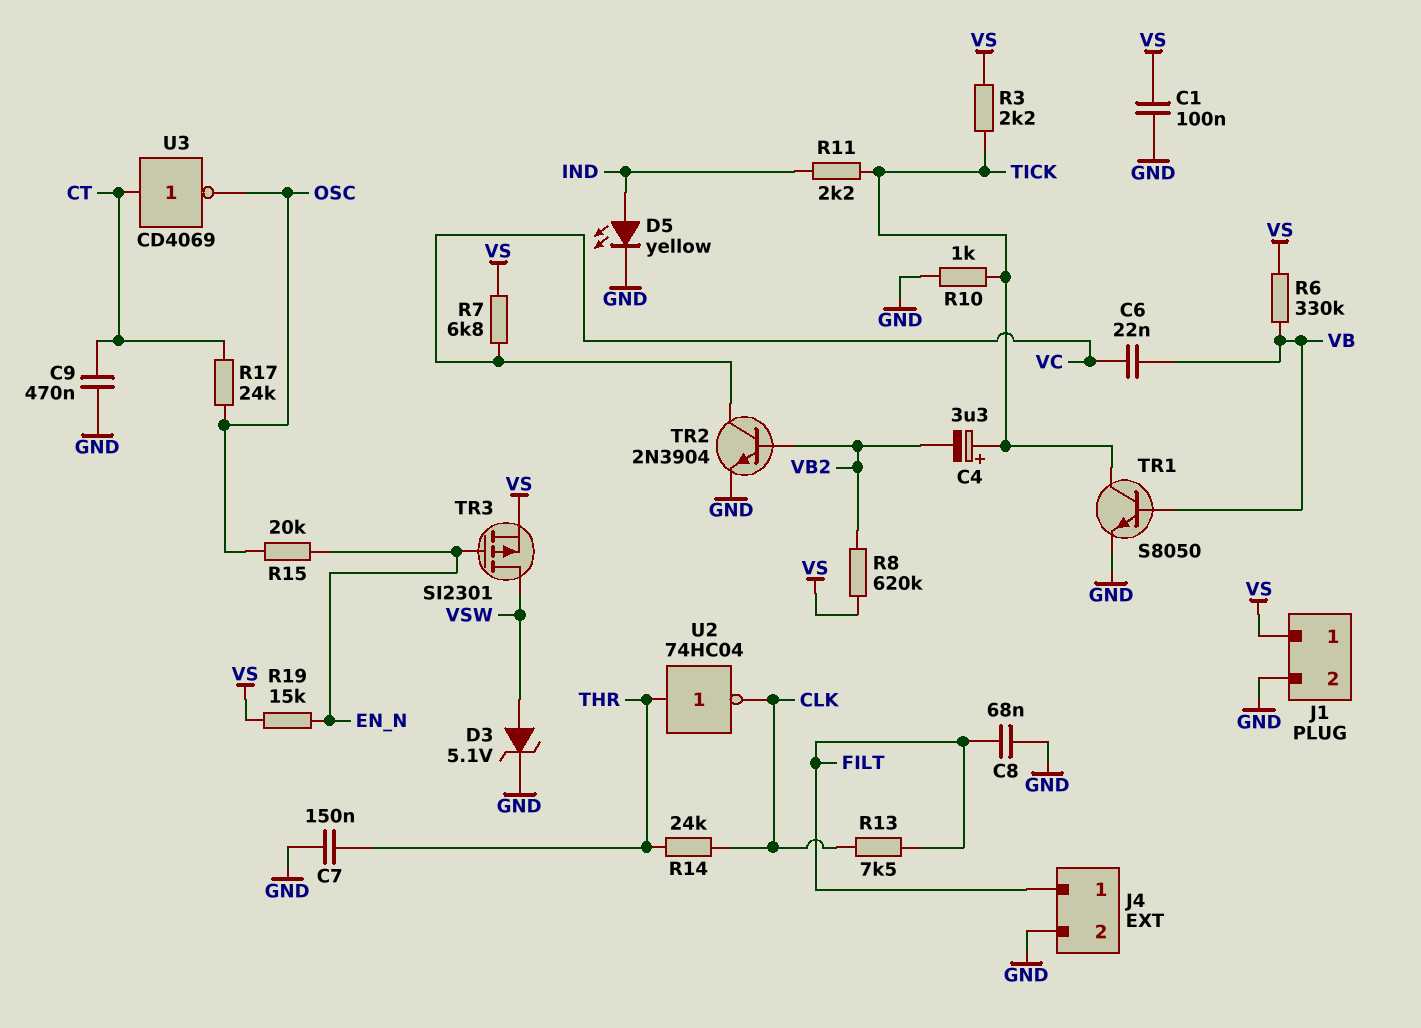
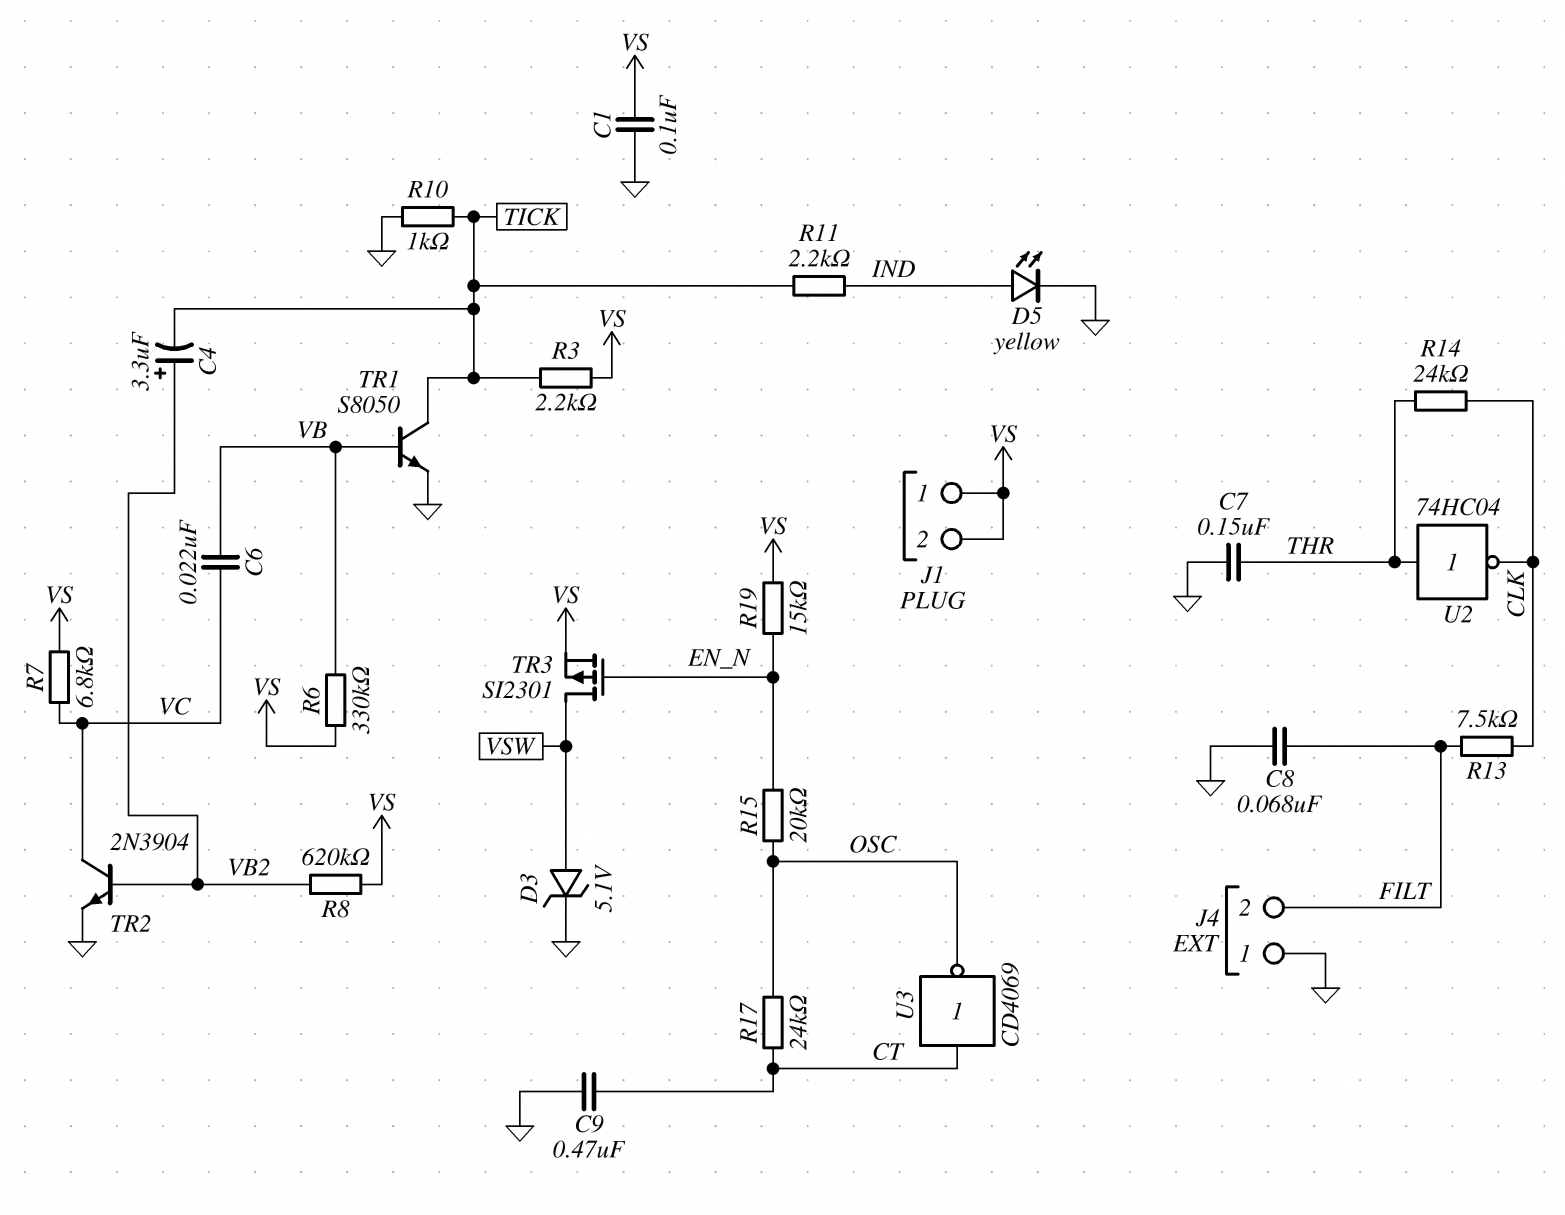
C4: 3.3uF (plus TICK, minus VB2) -> 3.3uF (plus VB2, minus TICK)
J1 pin 2: GND -> VS
J4 pin 1: FILT -> GND
J4 pin 2: GND -> FILT

